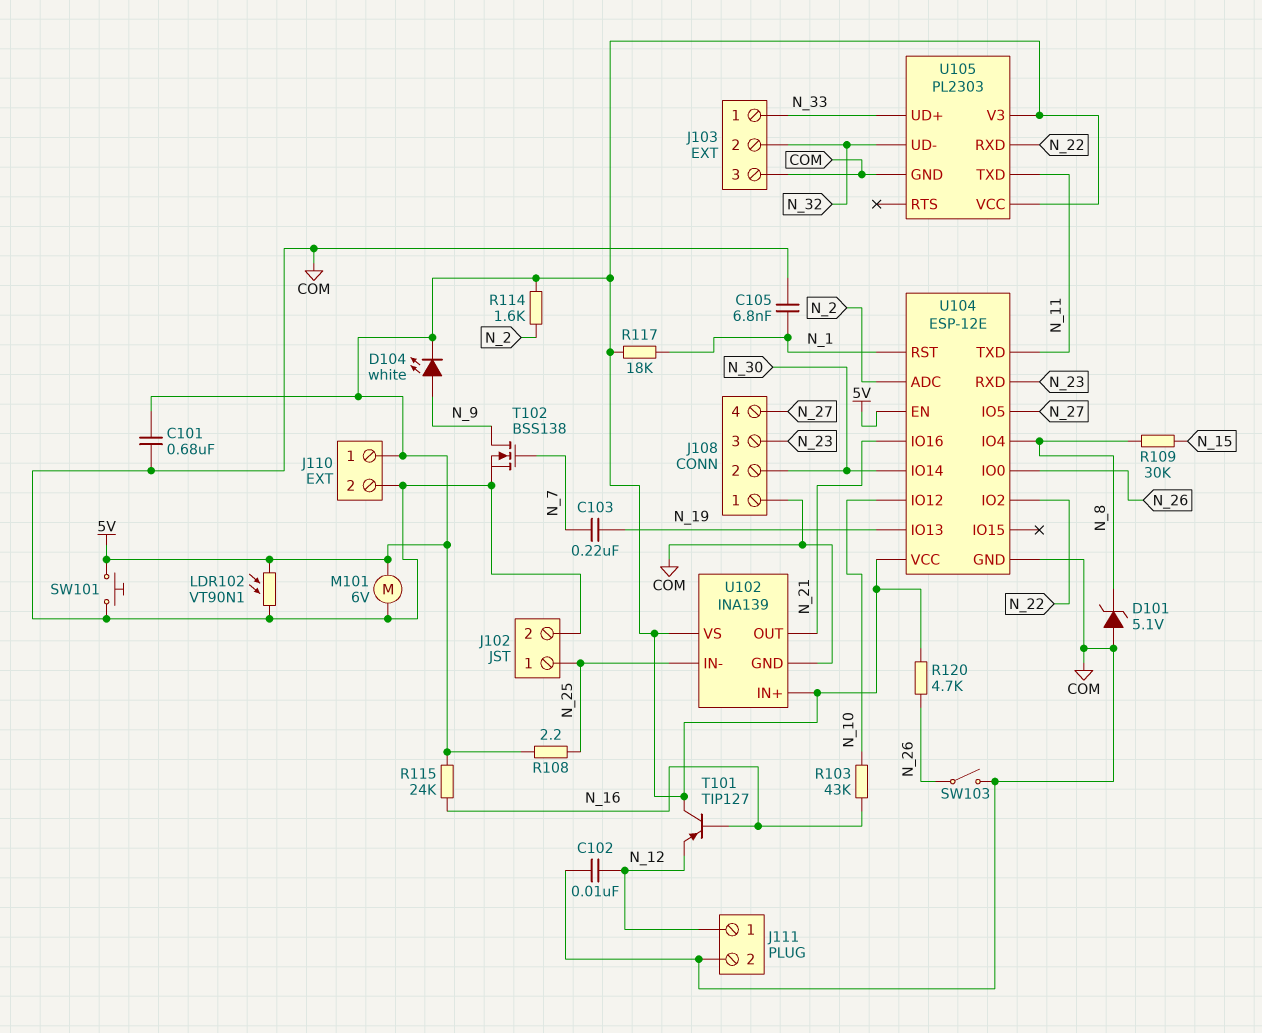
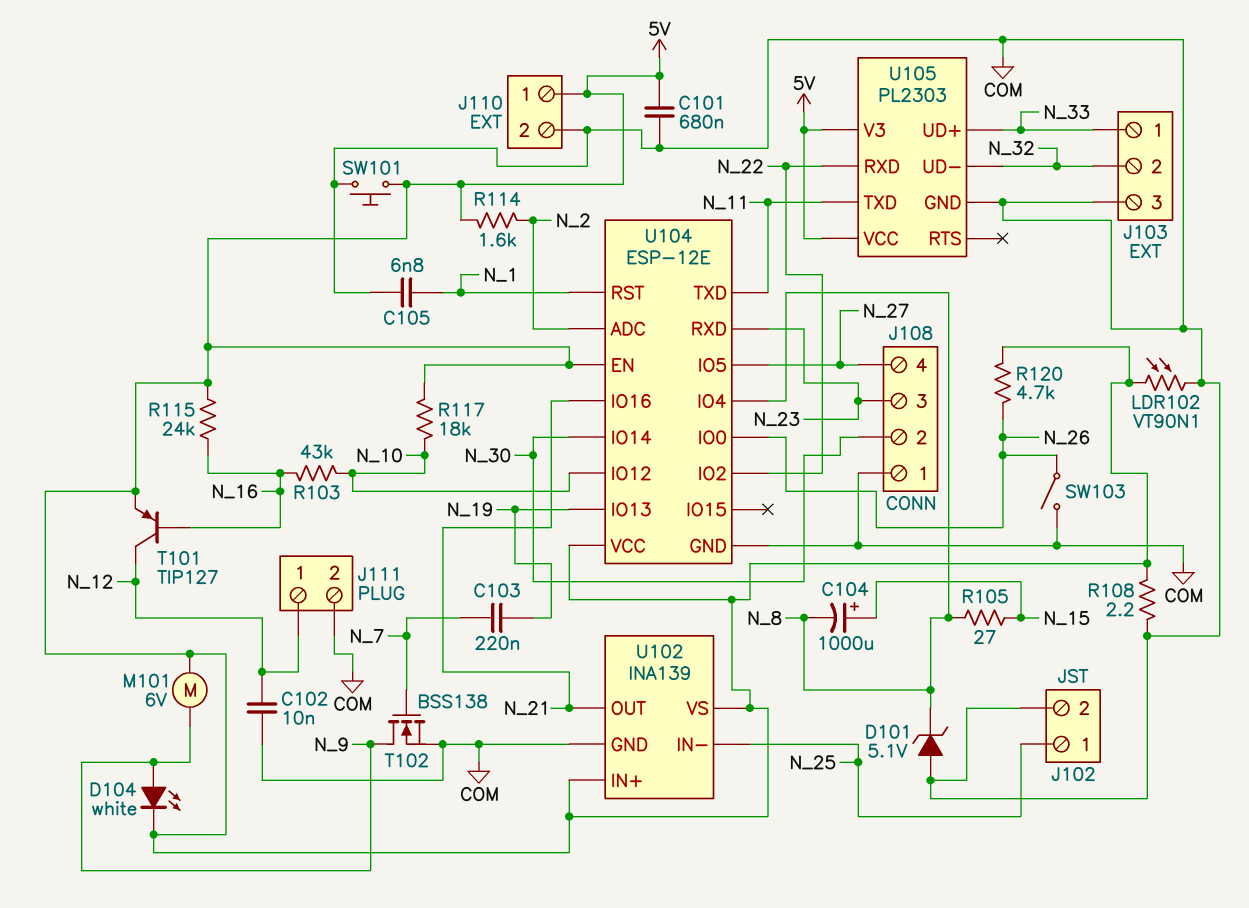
C104: none -> 1000uF (plus N_15, minus N_8)
M101: motor 6V (5V, COM) -> motor 6V (5V, N_9)
R105: none -> 27 (N_8, N_15)
R108: 2.2 (5V, N_25) -> 2.2 (5V, COM)
R109: 30k (N_8, N_15) -> none
R117: 18k (5V, N_1) -> 18k (5V, N_10)
T101: PNP TIP127 (B N_16, C 5V, E N_12) -> PNP TIP127 (B N_16, C N_12, E 5V)

